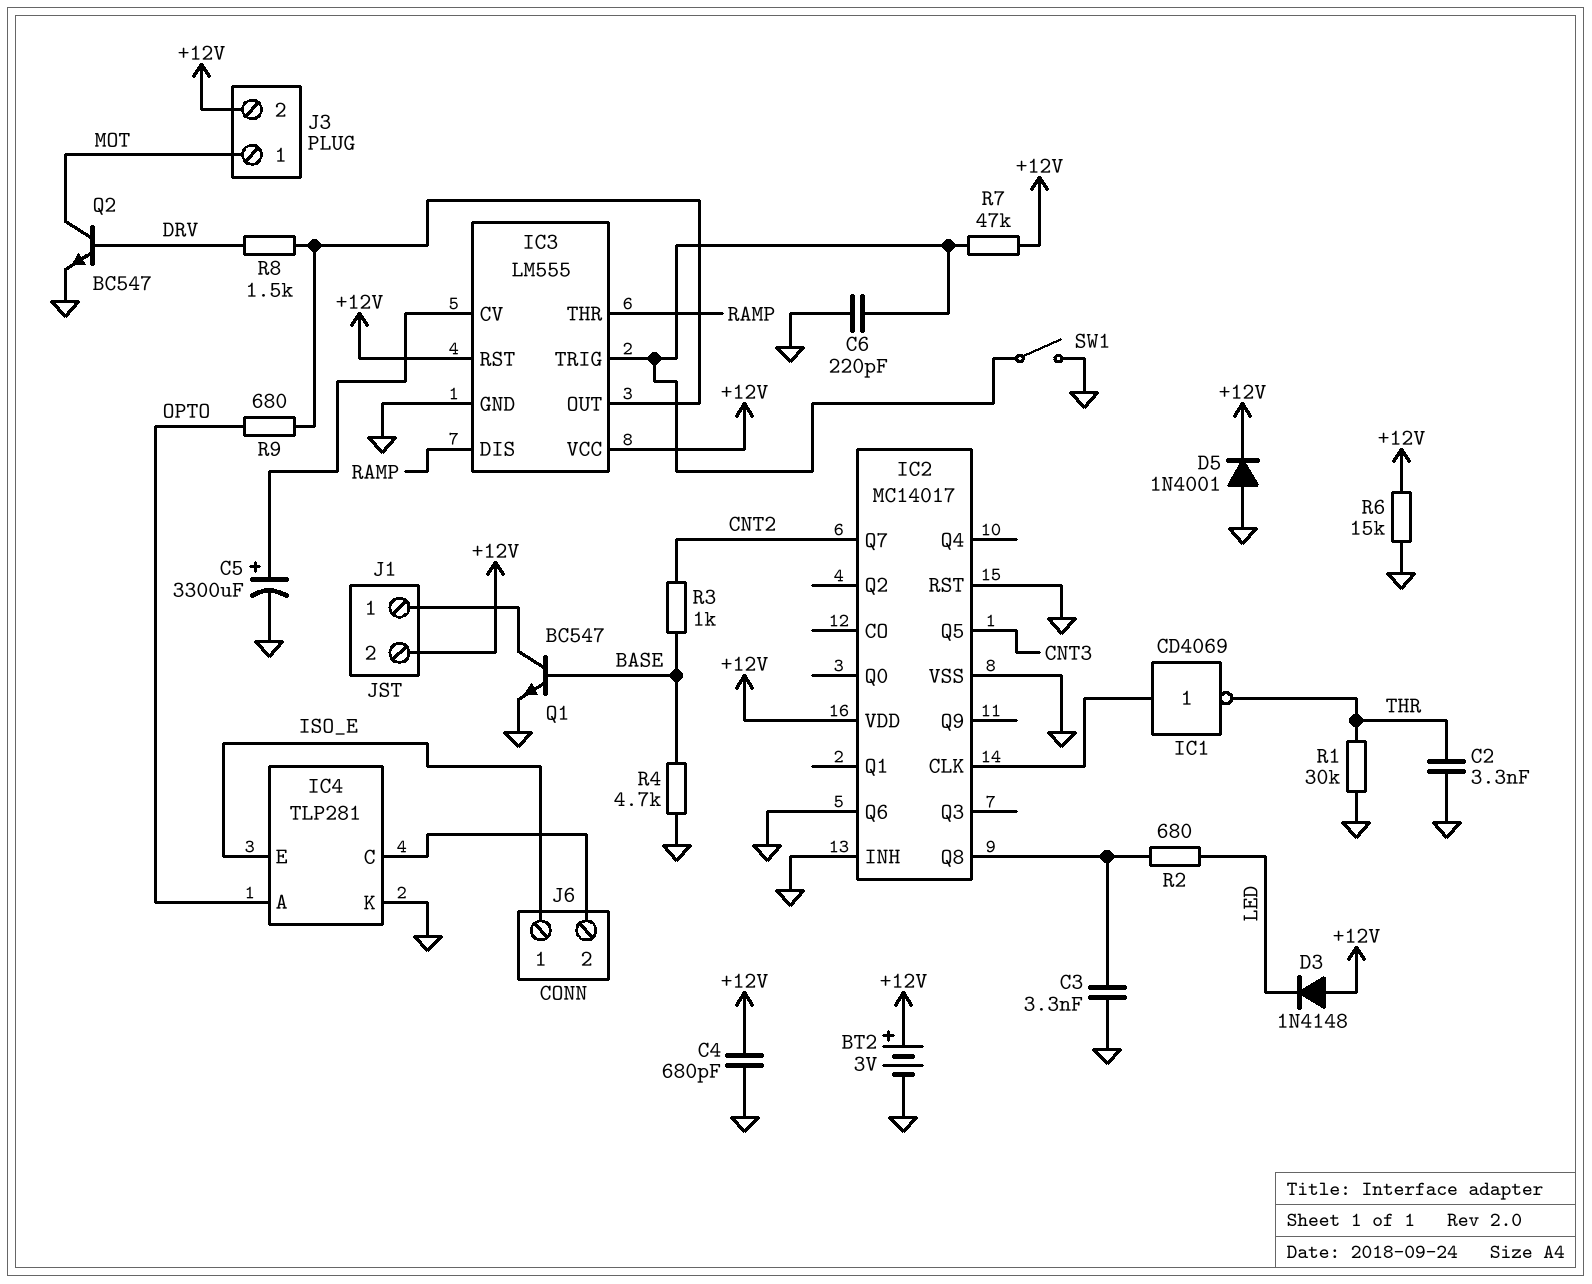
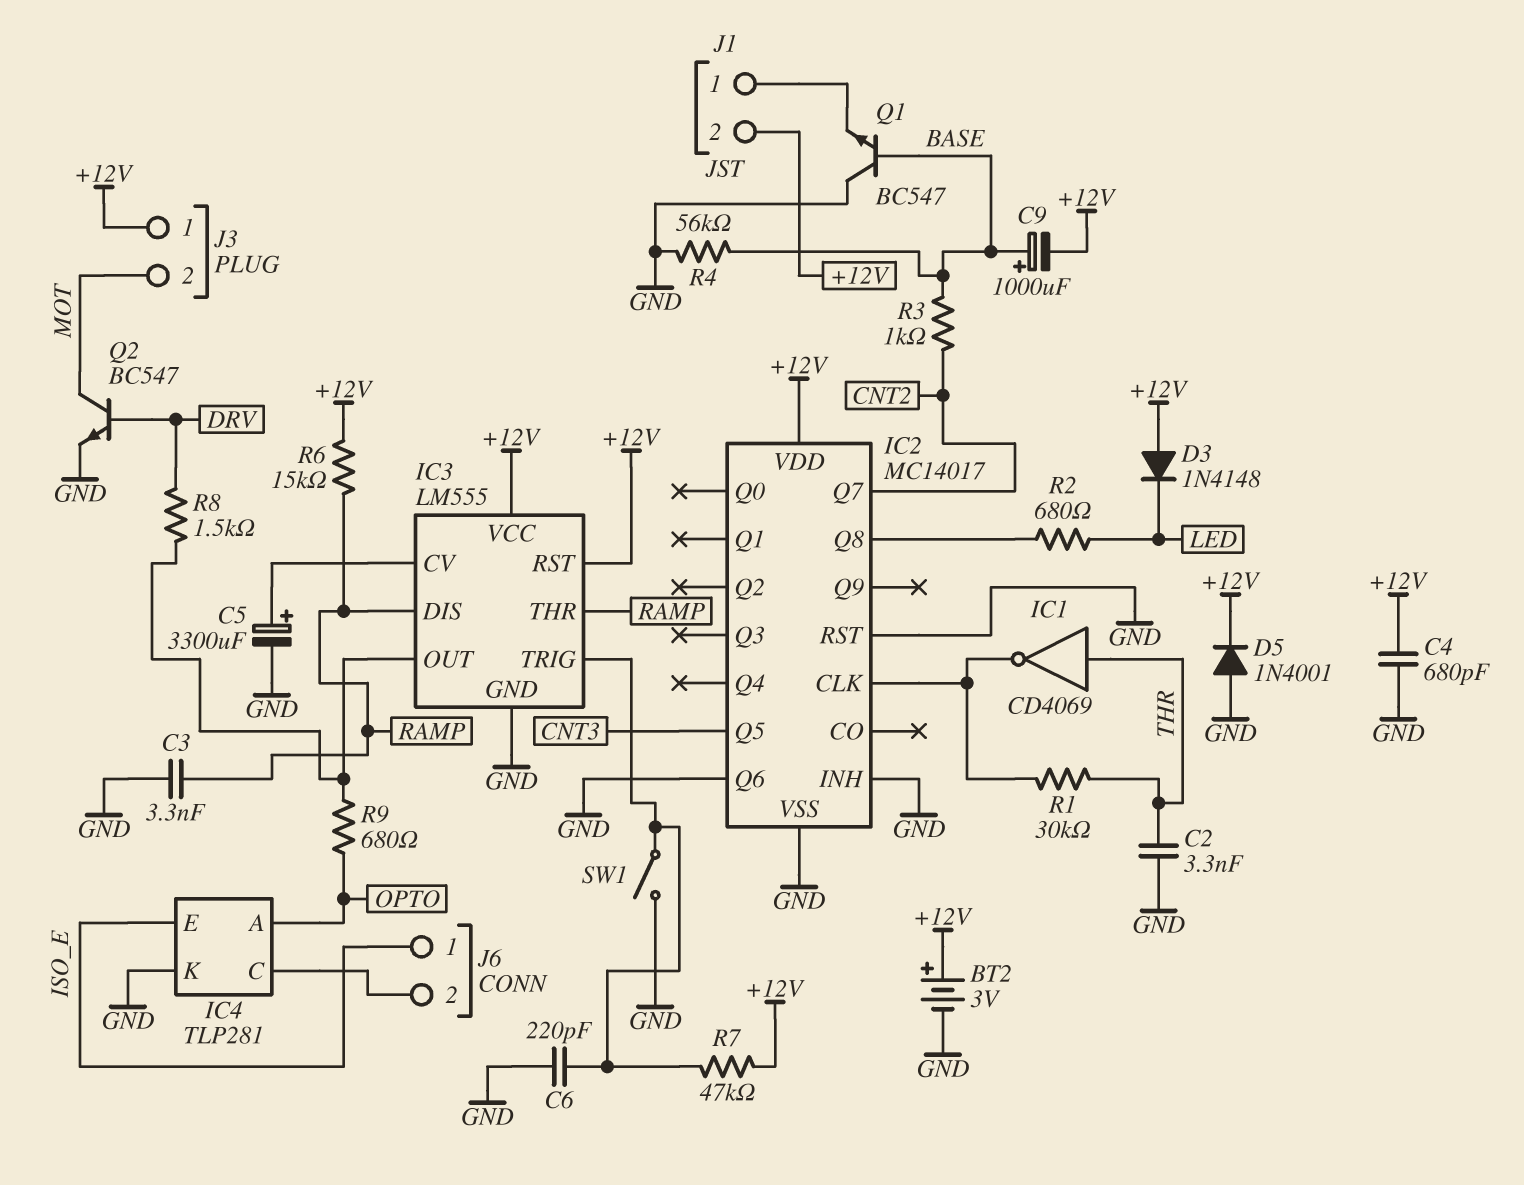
C3: 3.3nF (GND, IC2/Q8) -> 3.3nF (GND, RAMP)
C9: none -> 1000uF (plus BASE, minus +12V)
IC1: NOT CD4069 (in IC2/CLK, out THR) -> NOT CD4069 (in THR, out IC2/CLK)
J3 pin 1: MOT -> +12V
J3 pin 2: +12V -> MOT
Q1: NPN BC547 (B BASE, C J1/1, E GND) -> NPN BC547 (B BASE, C GND, E J1/1)
R1: 30k (GND, THR) -> 30k (IC2/CLK, THR)
R4: 4.7k (BASE, GND) -> 56k (BASE, GND)
R6: 15k (+12V, GND) -> 15k (+12V, RAMP)

